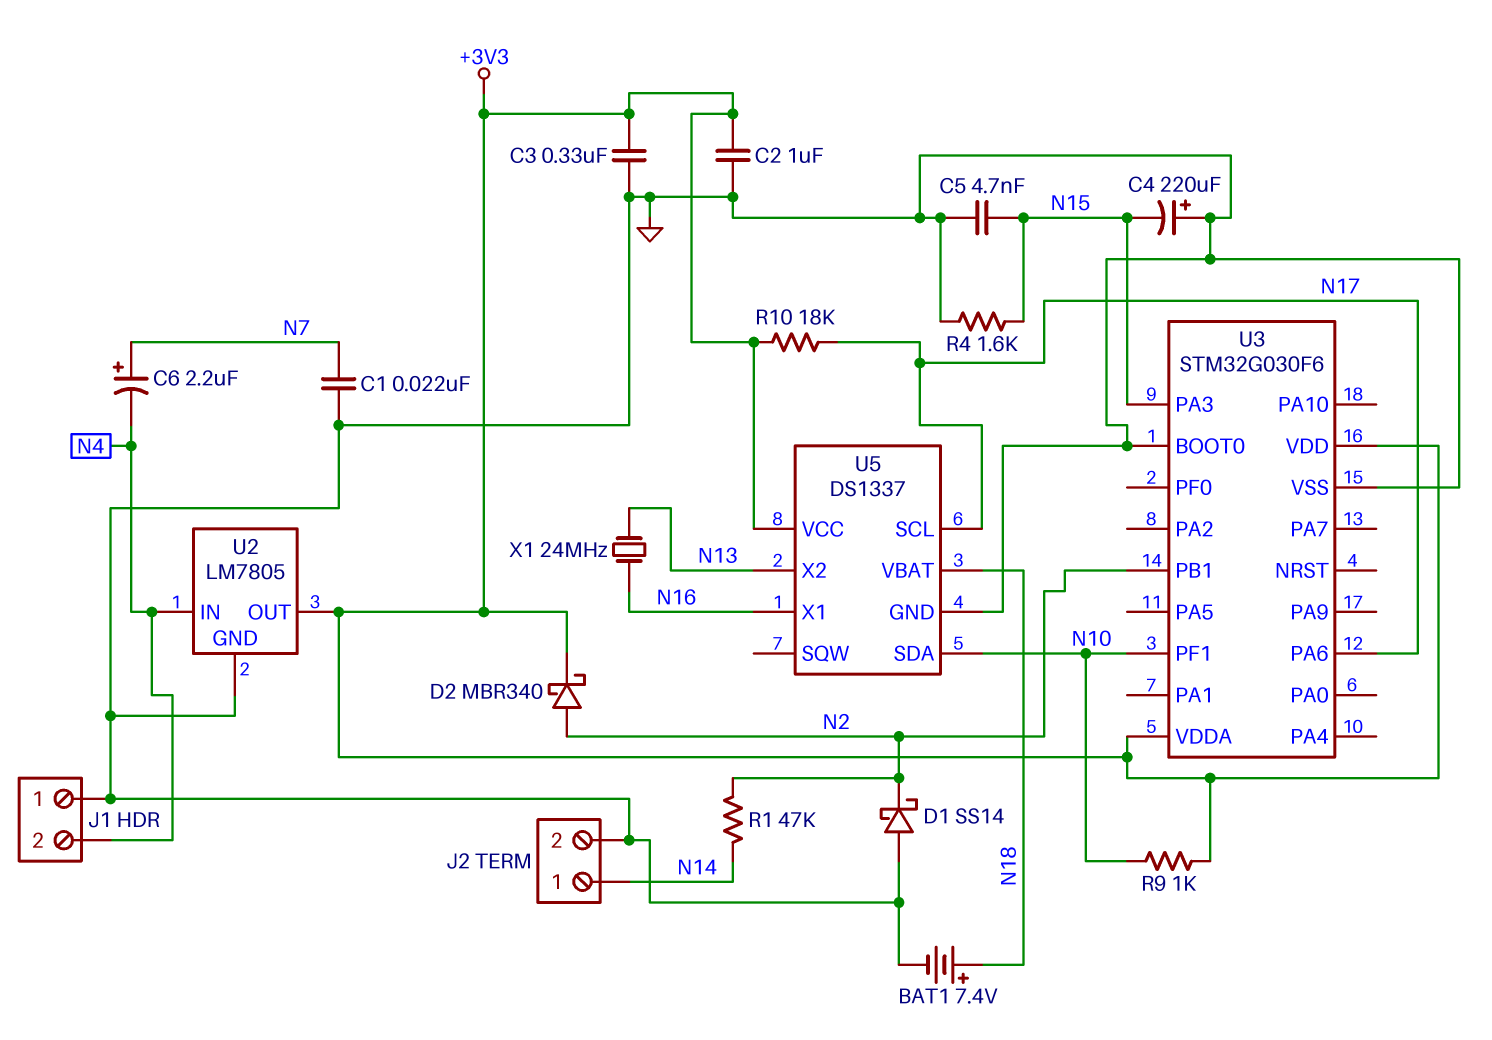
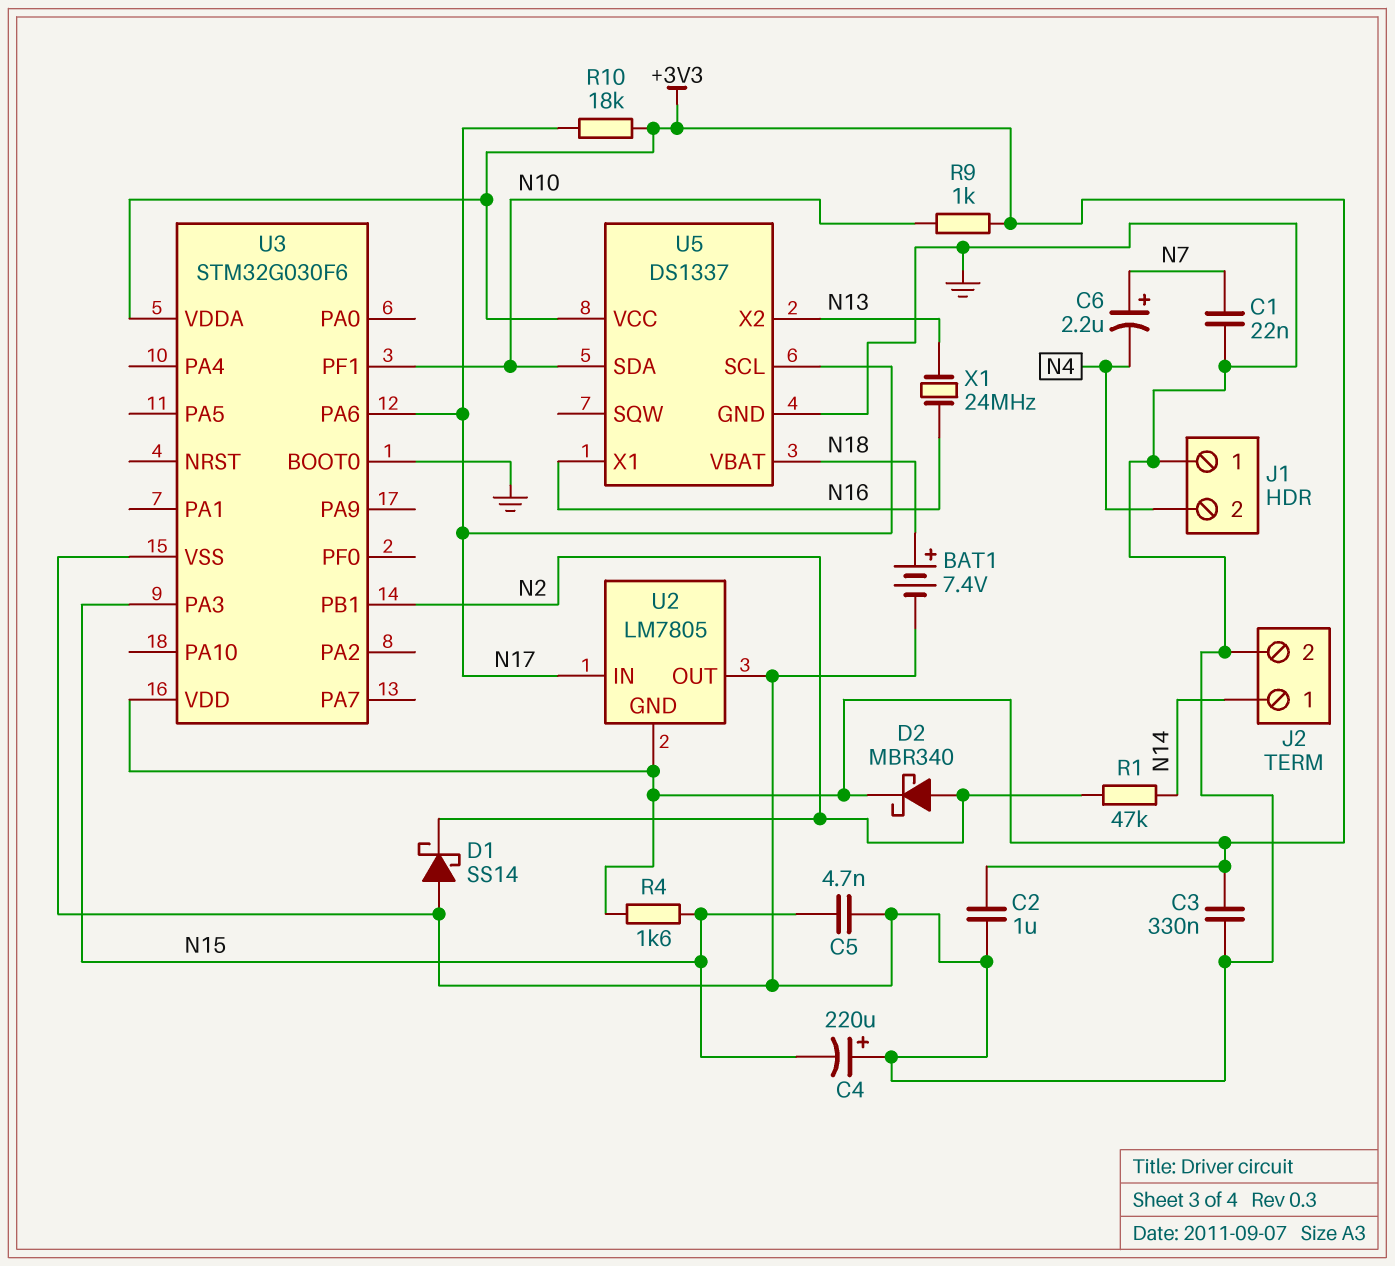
R4: 1.6k (GND, N15) -> 1.6k (+3V3, N15)
U2 pin GND: GND -> +3V3
U2 pin IN: N4 -> N17
U2 pin OUT: +3V3 -> GND

